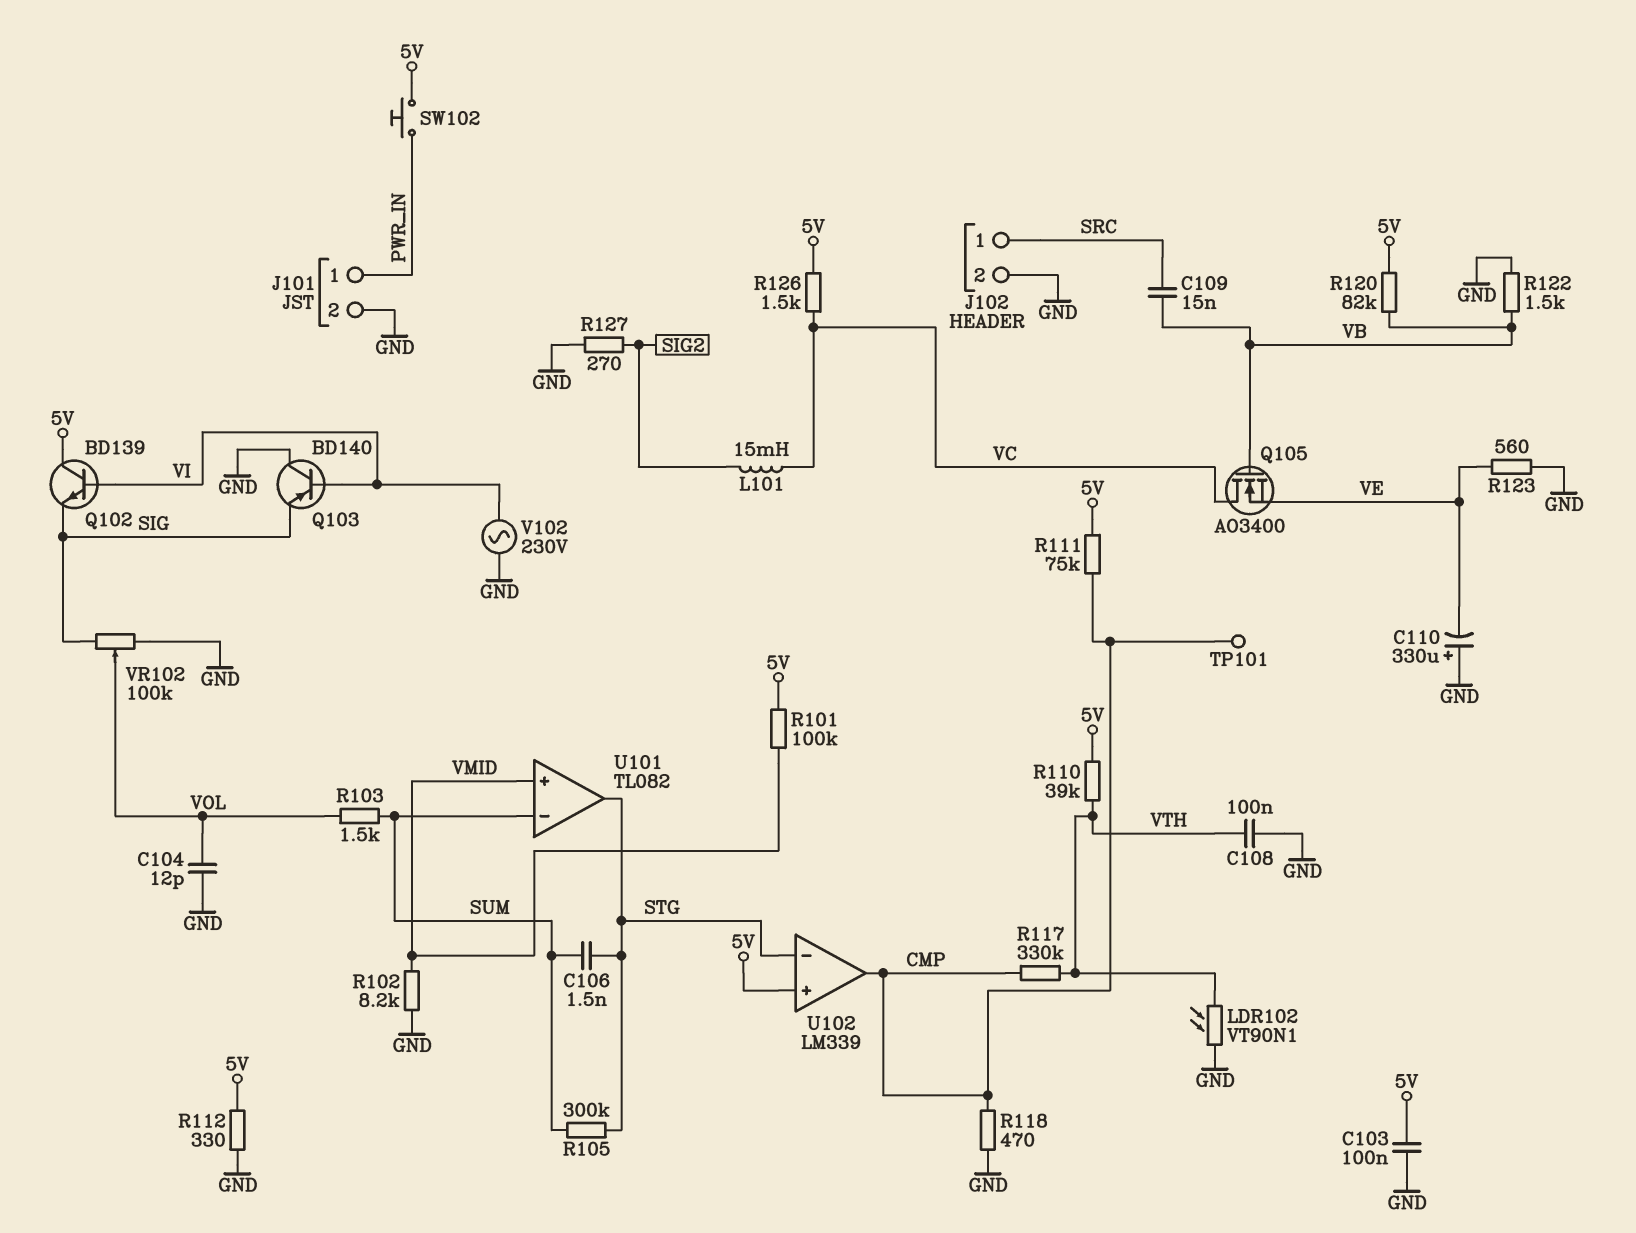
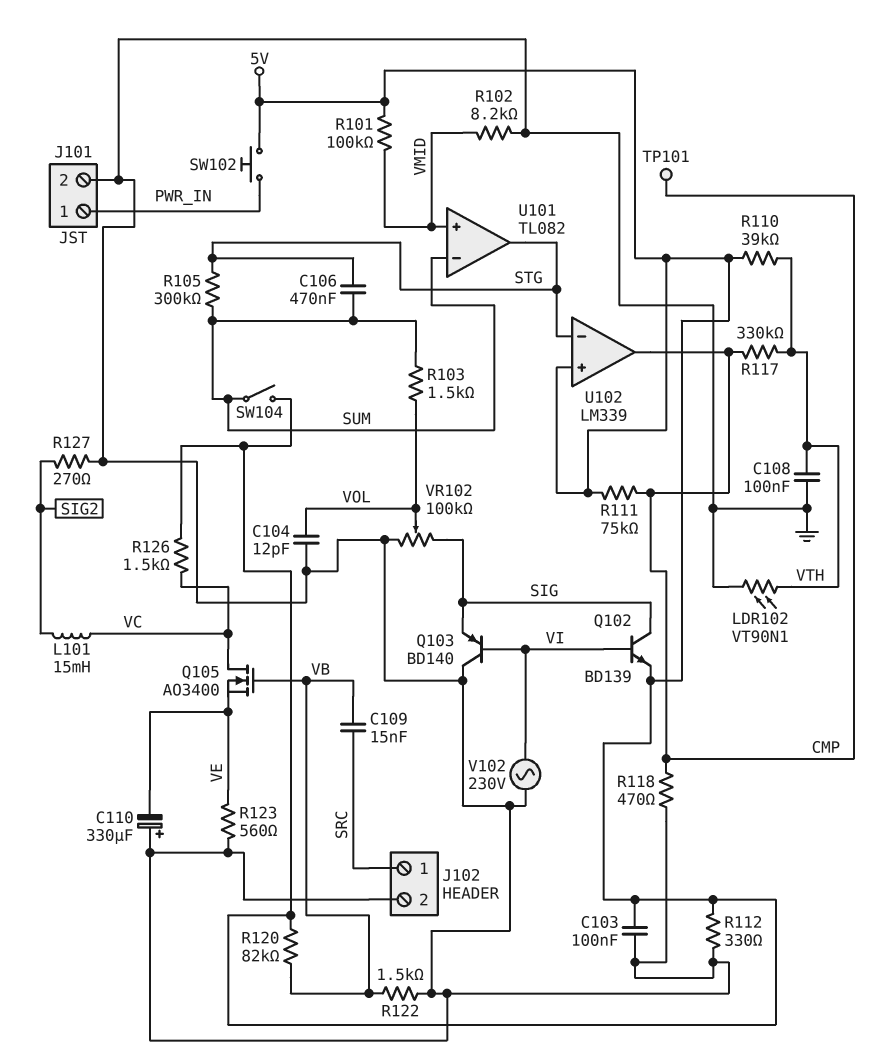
C106: 1.5nF (STG, SUM) -> 470nF (STG, SUM)
Q102: NPN BD139 (B VI, C 5V, E SIG) -> NPN BD139 (B VI, C SIG, E 5V)
SW104: none -> switch (5V, SUM)

